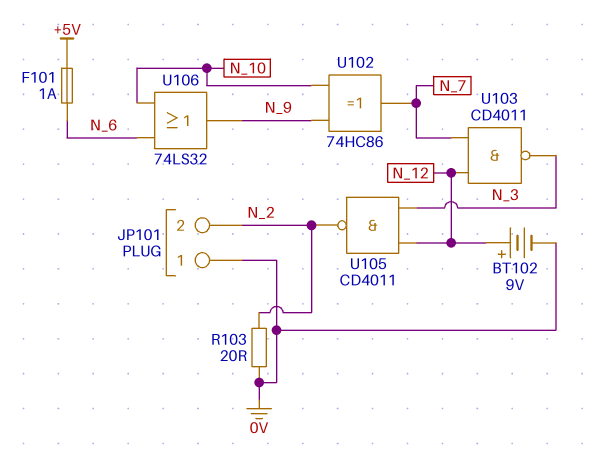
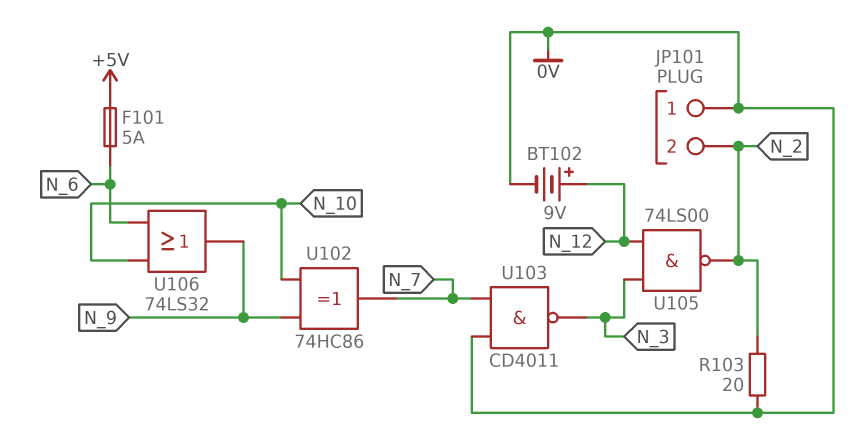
F101: 1A (+5V, N_6) -> 5A (+5V, N_6)
U103: NAND CD4011 (in N_7, in N_12, out N_3) -> NAND CD4011 (in 0V, in N_7, out N_3)
U105: NAND CD4011 (in N_3, in N_12, out N_2) -> NAND 74LS00 (in N_3, in N_12, out N_2)

